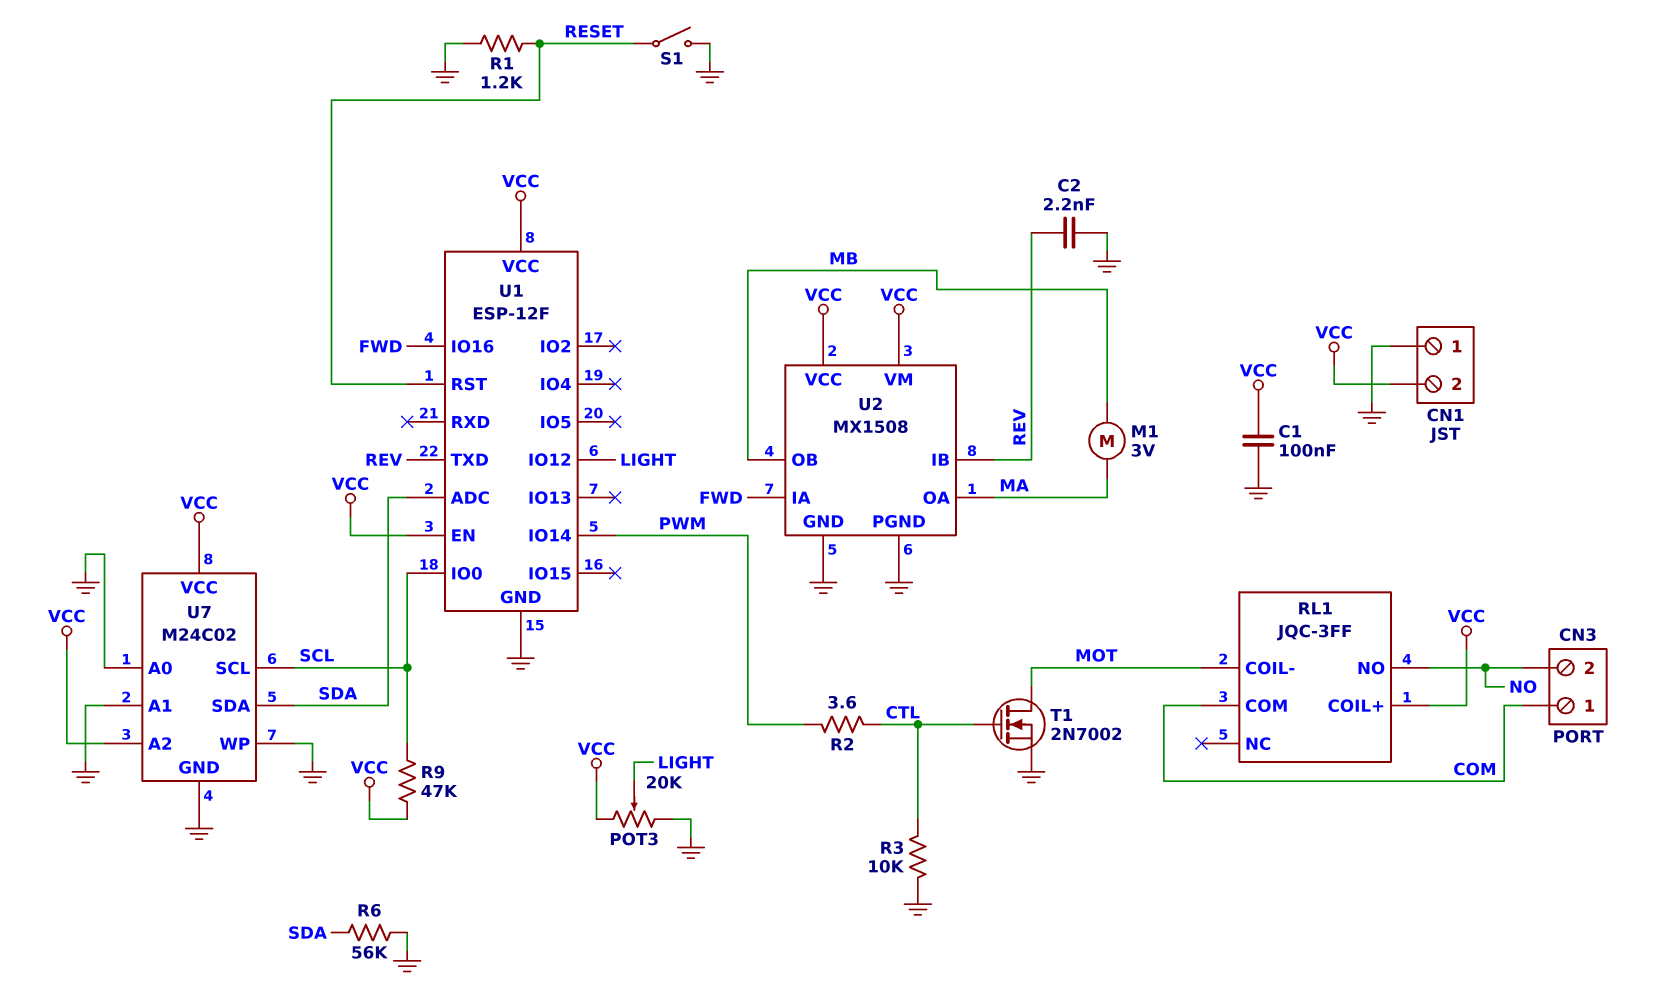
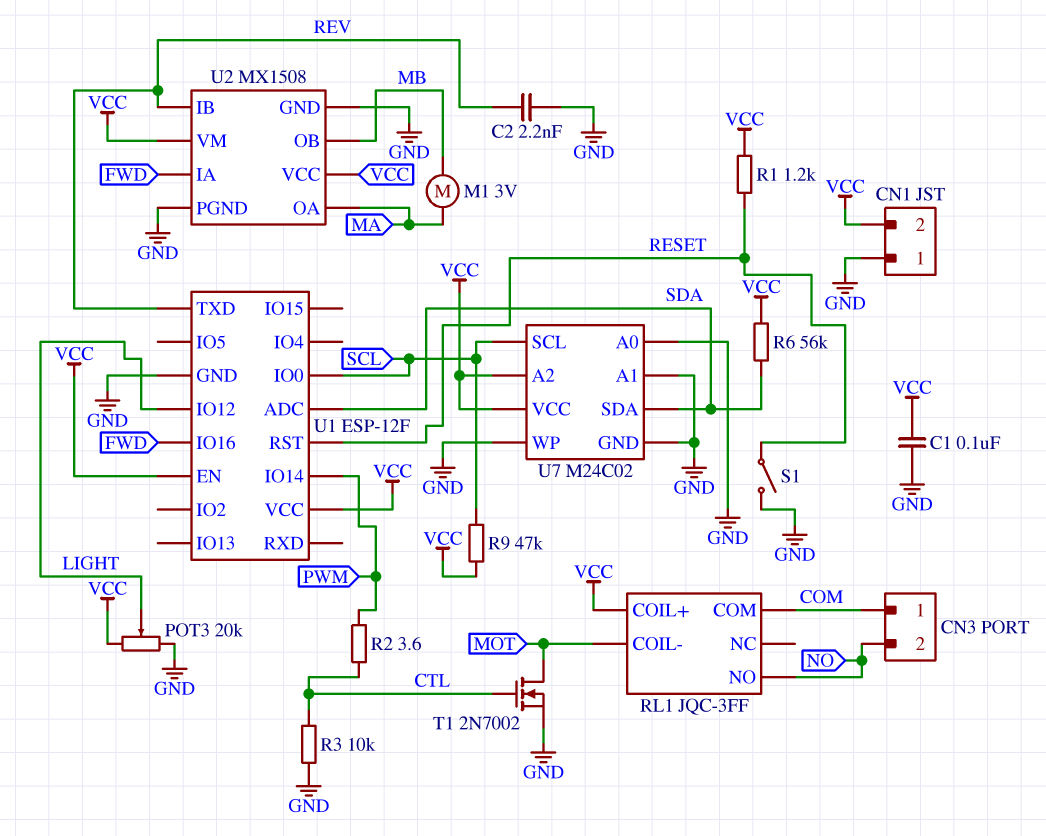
R1: 1.2k (GND, RESET) -> 1.2k (RESET, VCC)
R6: 56k (GND, SDA) -> 56k (SDA, VCC)

